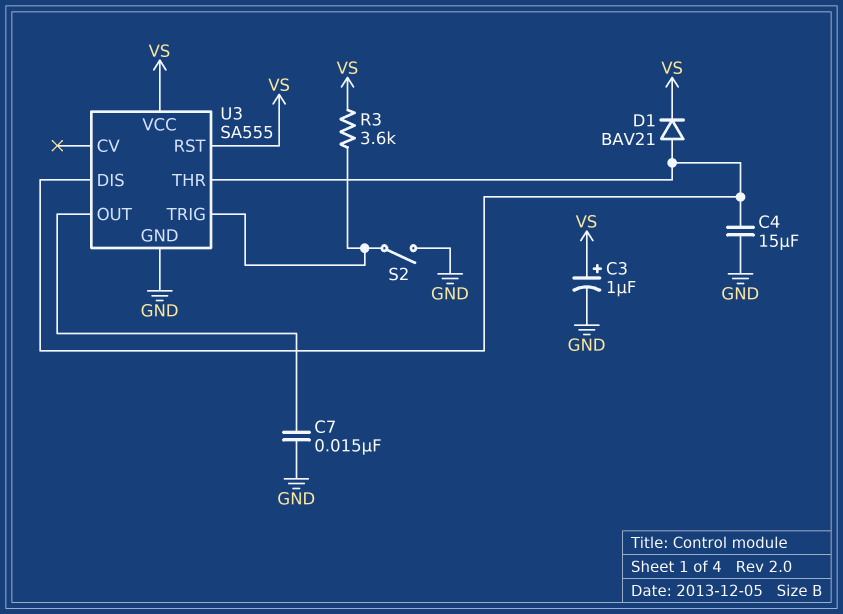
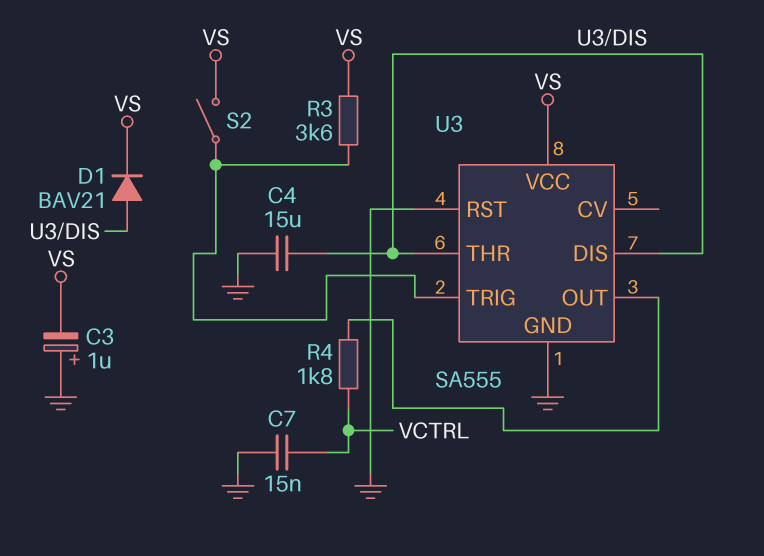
C3: 1uF (plus VS, minus GND) -> 1uF (plus GND, minus VS)
C7: 15nF (GND, U3/OUT) -> 15nF (GND, VCTRL)
R4: none -> 1.8k (U3/OUT, VCTRL)
S2: switch (GND, U3/TRIG) -> switch (U3/TRIG, VS)
U3 pin RST: VS -> GND

